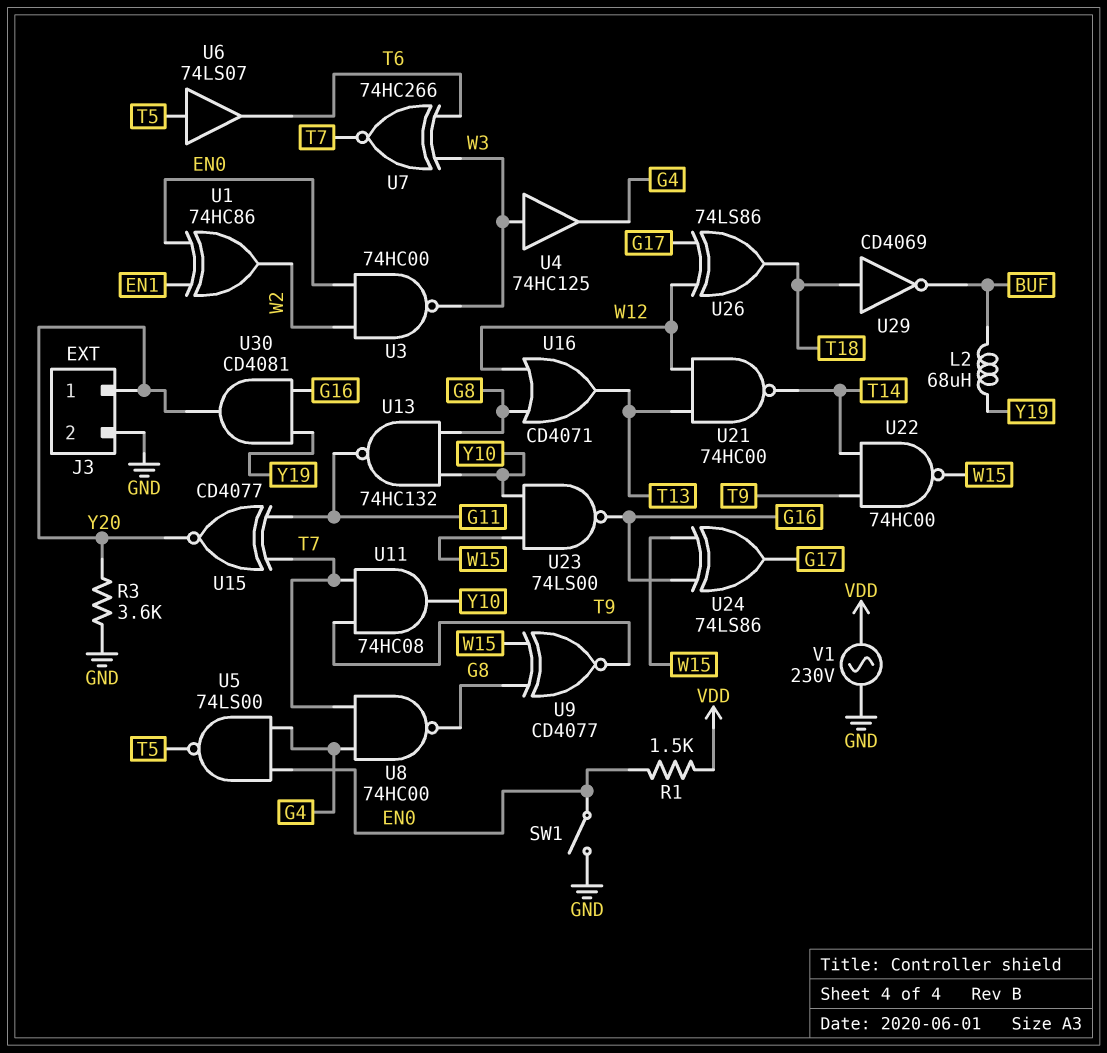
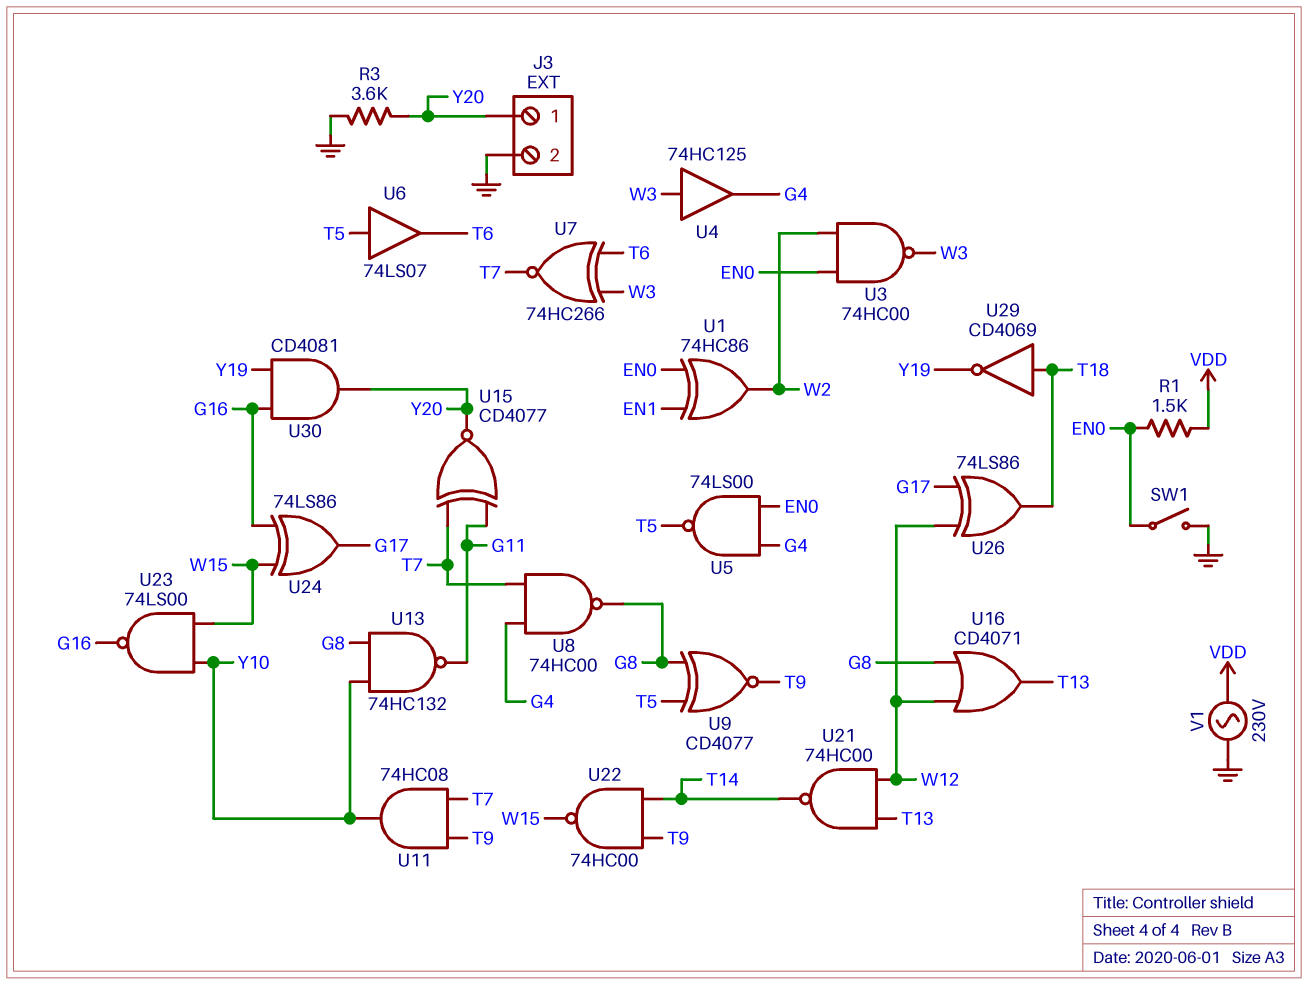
L2: 68uH (BUF, Y19) -> none
U9: XNOR CD4077 (in G8, in W15, out T9) -> XNOR CD4077 (in G8, in T5, out T9)
U29: NOT CD4069 (in T18, out BUF) -> NOT CD4069 (in T18, out Y19)

